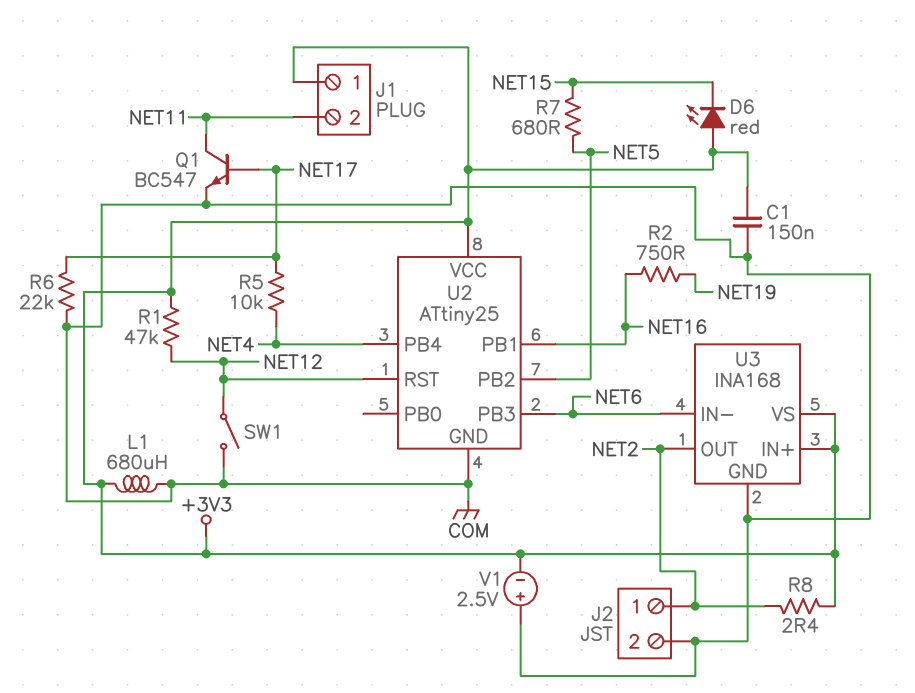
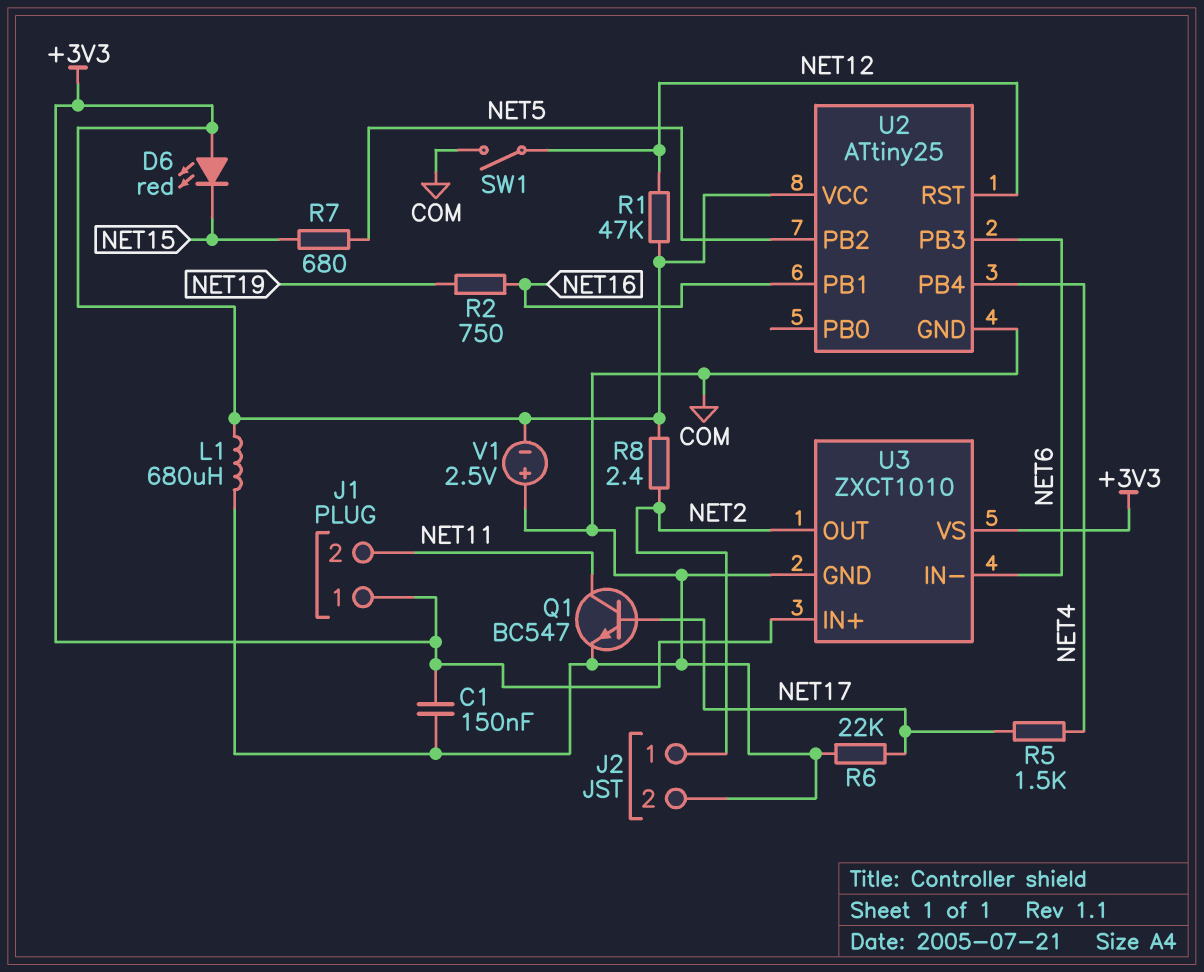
R5: 10k (NET4, NET17) -> 1.5k (NET4, NET17)
U3: INA168 -> ZXCT1010

